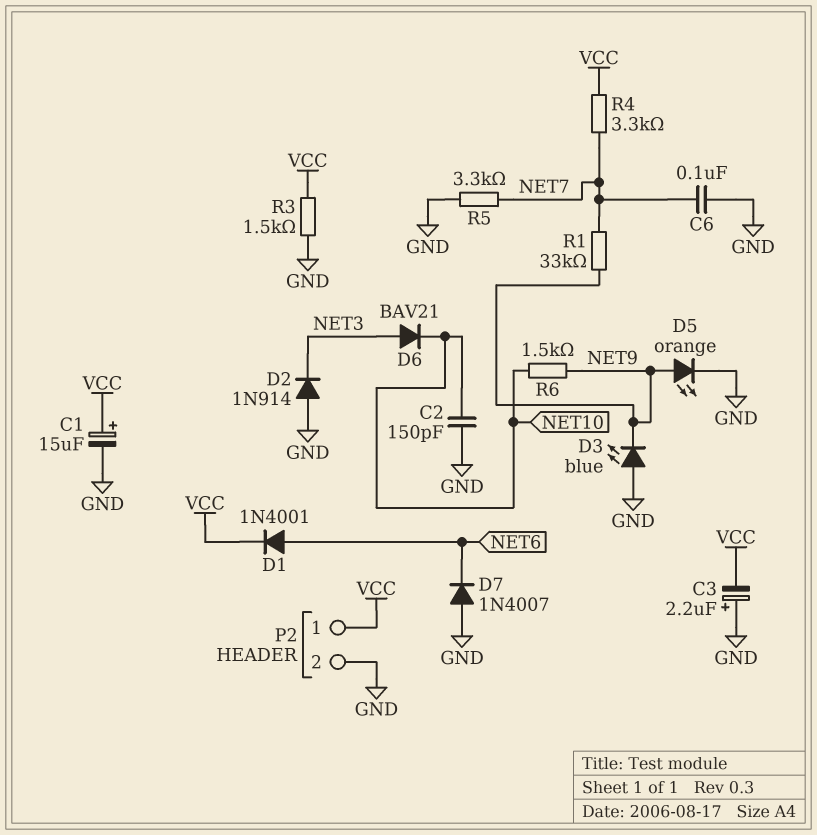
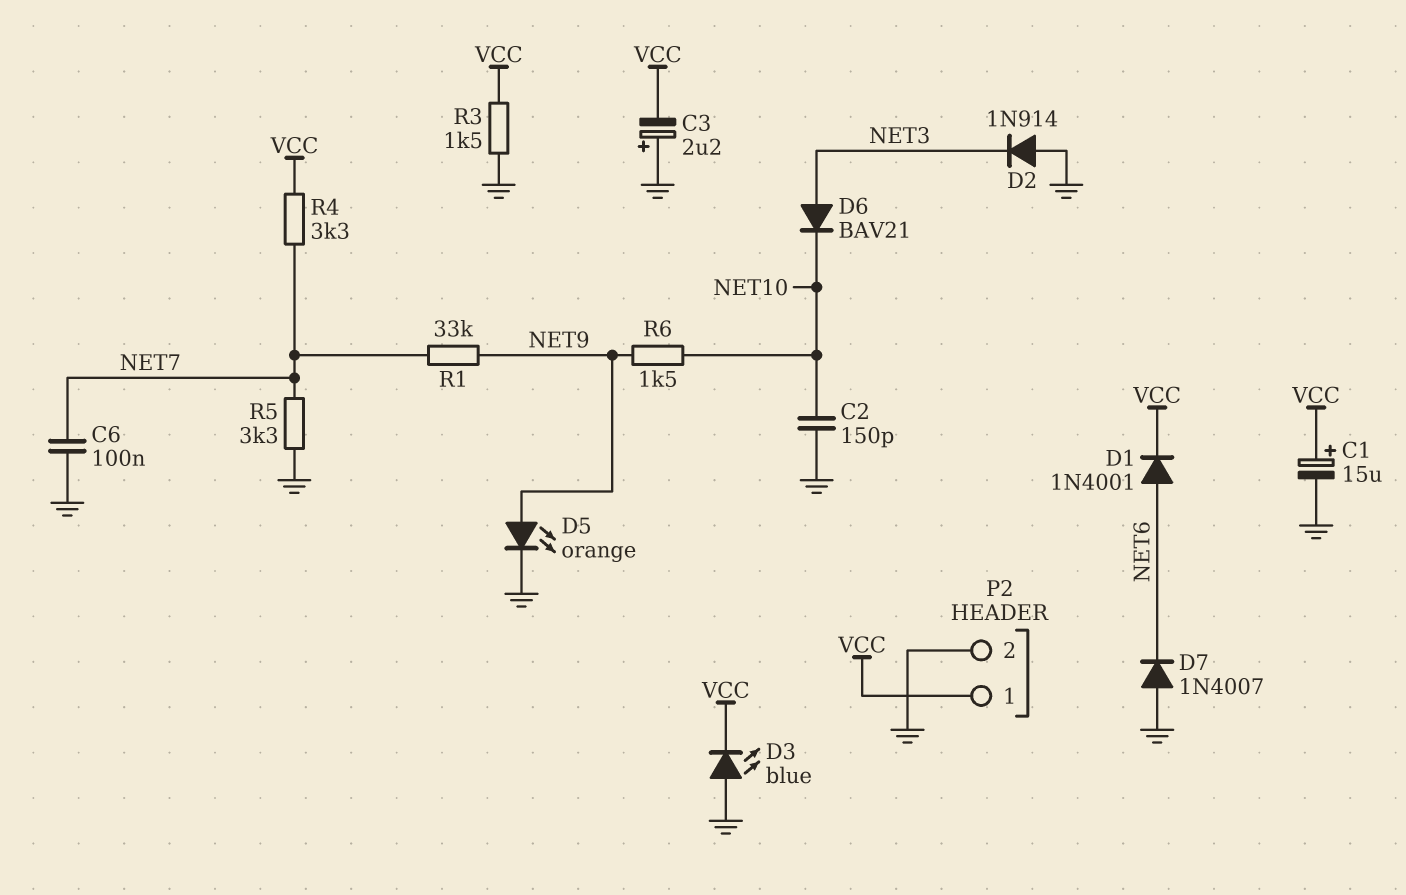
D3: LED blue (A GND, K NET9) -> LED blue (A GND, K VCC)

